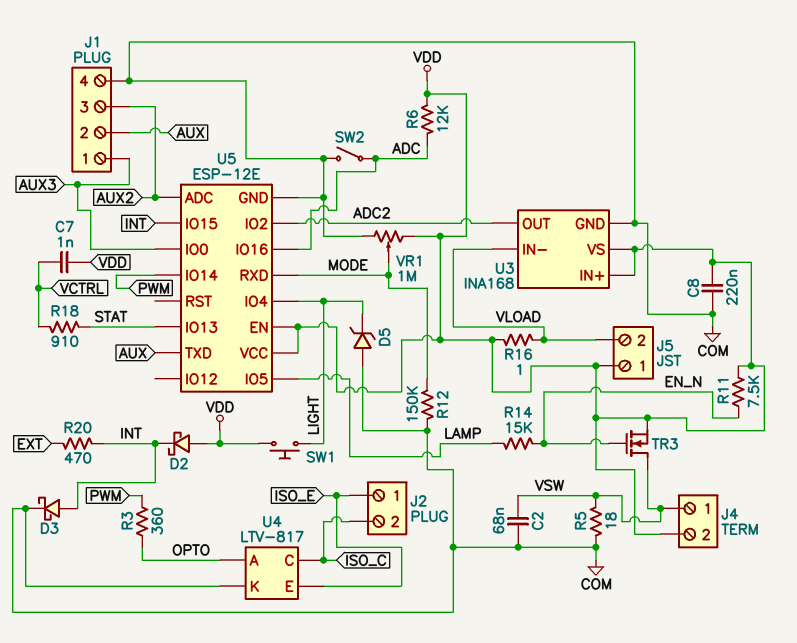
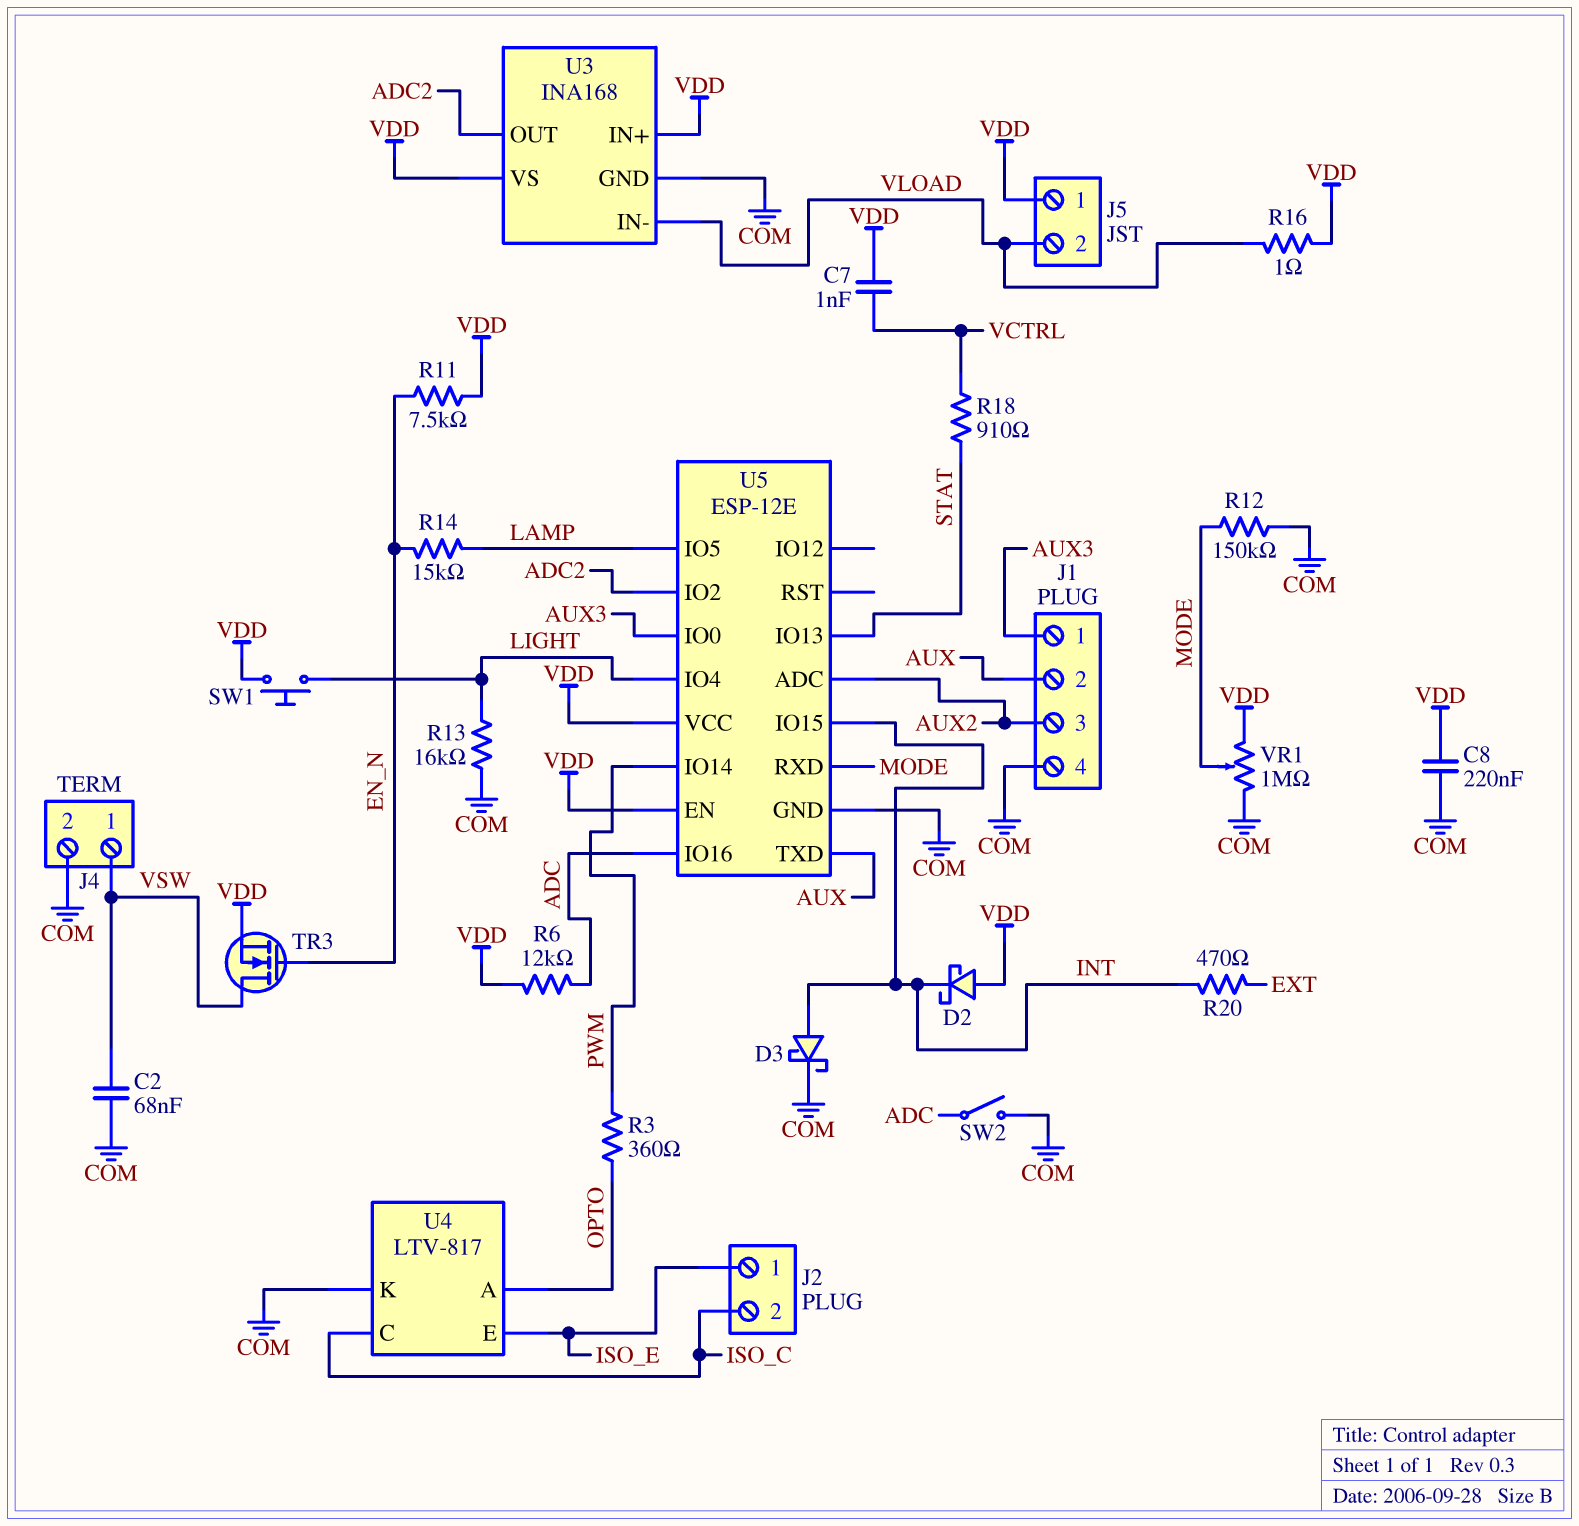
D5: zener (A COM, K LIGHT) -> none
J4 pin 2: VDD -> COM
R5: 18 (COM, VSW) -> none
R13: none -> 16k (COM, LIGHT)

